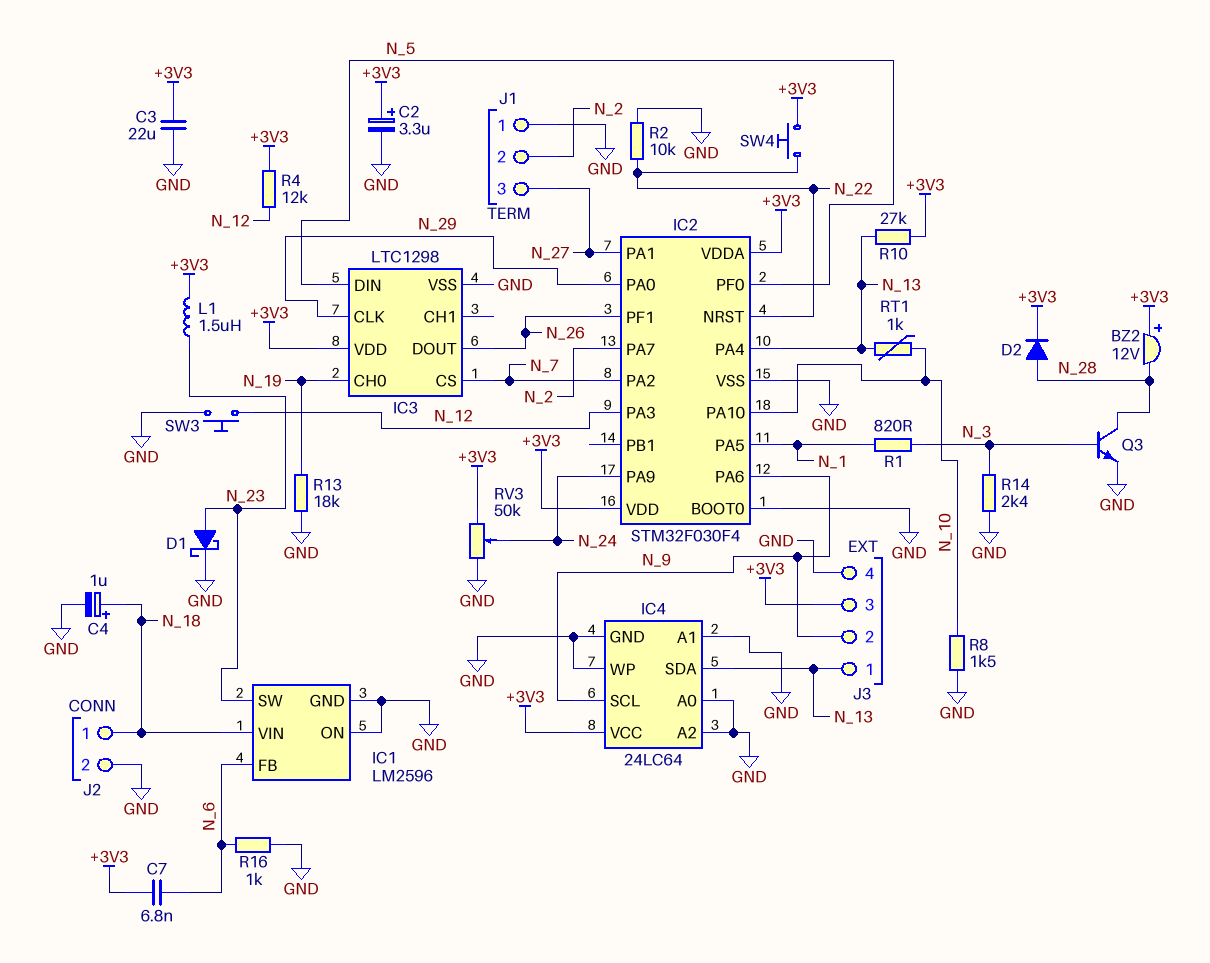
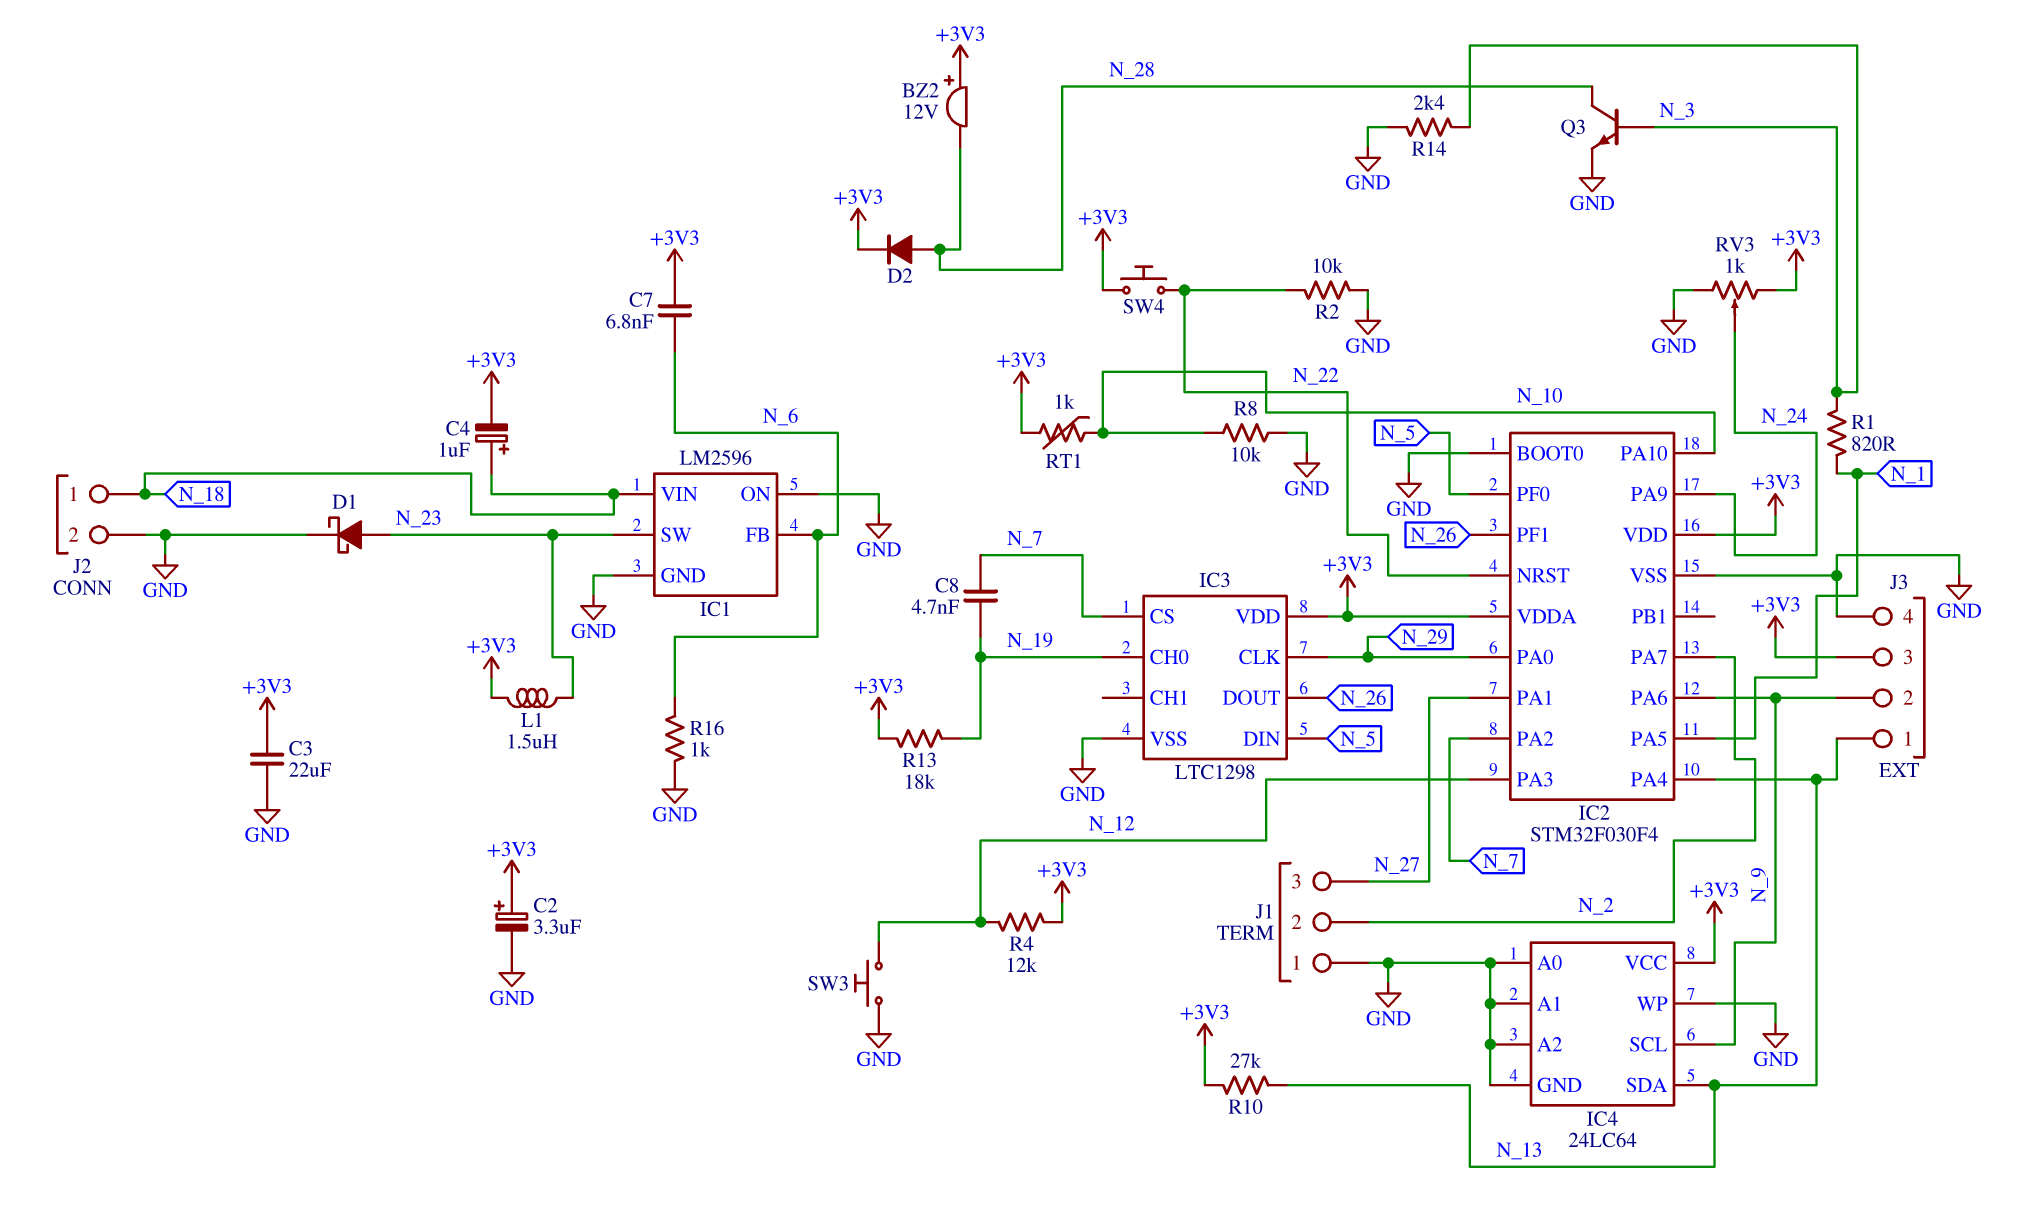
C4: 1uF (plus N_18, minus GND) -> 1uF (plus N_18, minus +3V3)
C8: none -> 4.7nF (N_7, N_19)
R8: 1.5k (GND, N_10) -> 10k (GND, N_10)
R13: 18k (GND, N_19) -> 18k (+3V3, N_19)
RT1: 1k (N_10, N_13) -> 1k (+3V3, N_10)
RV3: 50k (+3V3, GND, wiper N_24) -> 1k (+3V3, GND, wiper N_24)

